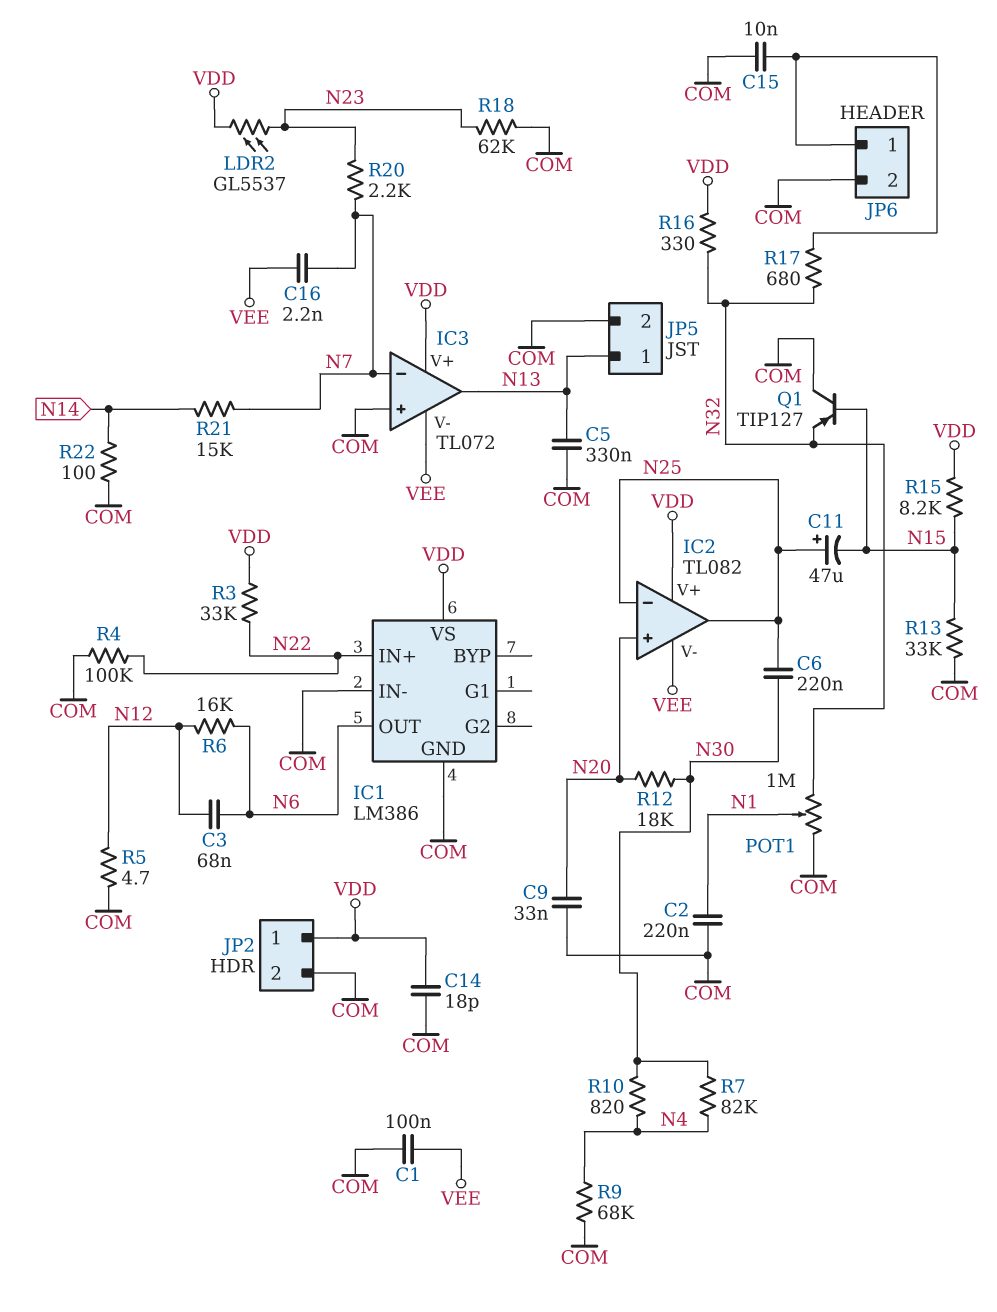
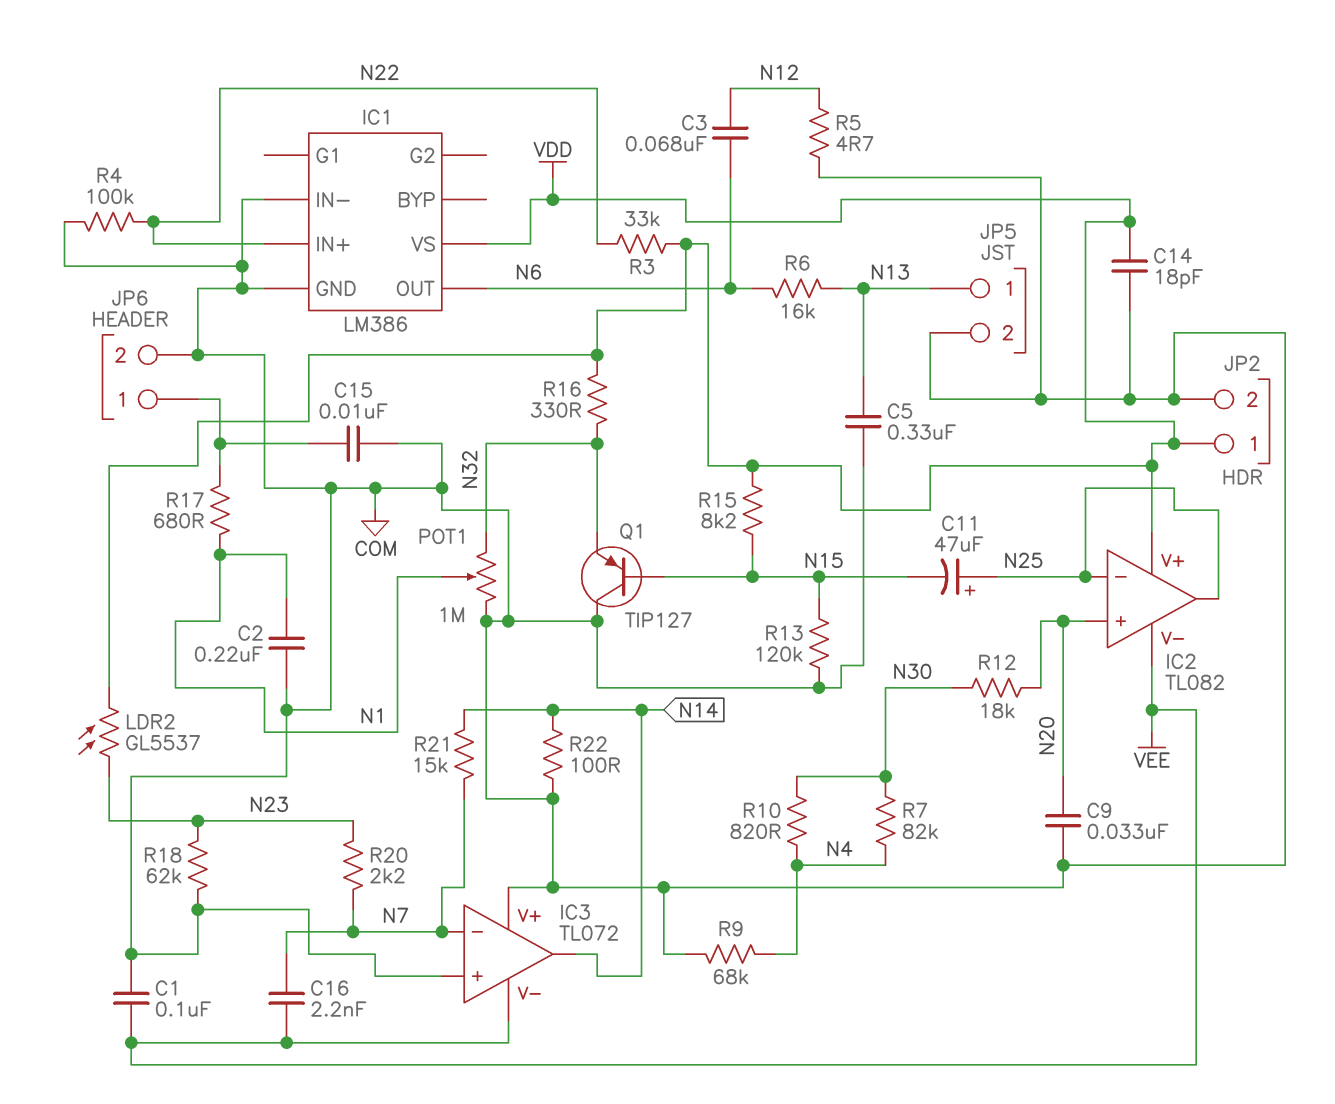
C6: 220nF (N25, N30) -> none
IC3 pin V+: VDD -> COM
IC3 pin out: N13 -> N14
R6: 16k (N6, N12) -> 16k (N6, N13)
R13: 33k (COM, N15) -> 120k (COM, N15)
R17: 680 (JP6/1, N32) -> 680 (JP6/1, N1)

